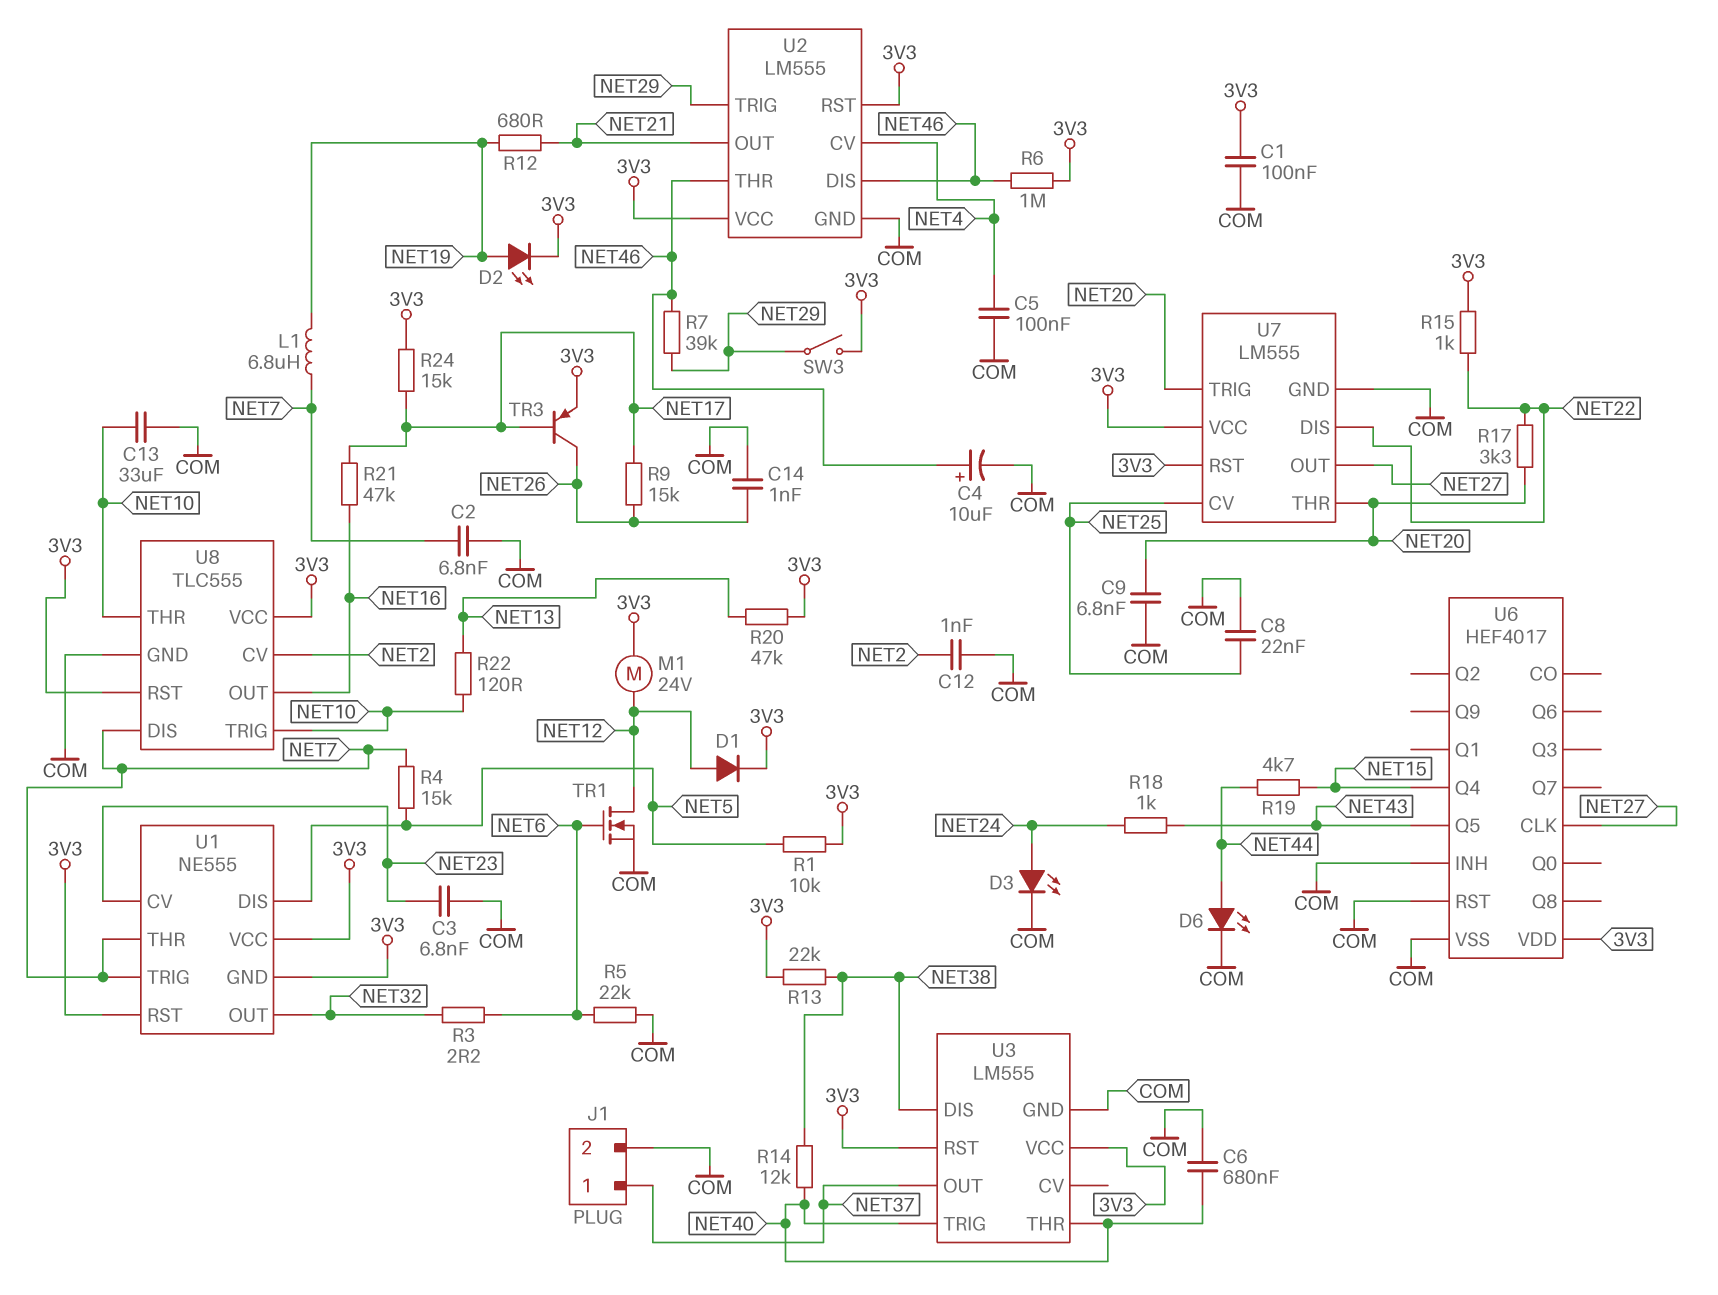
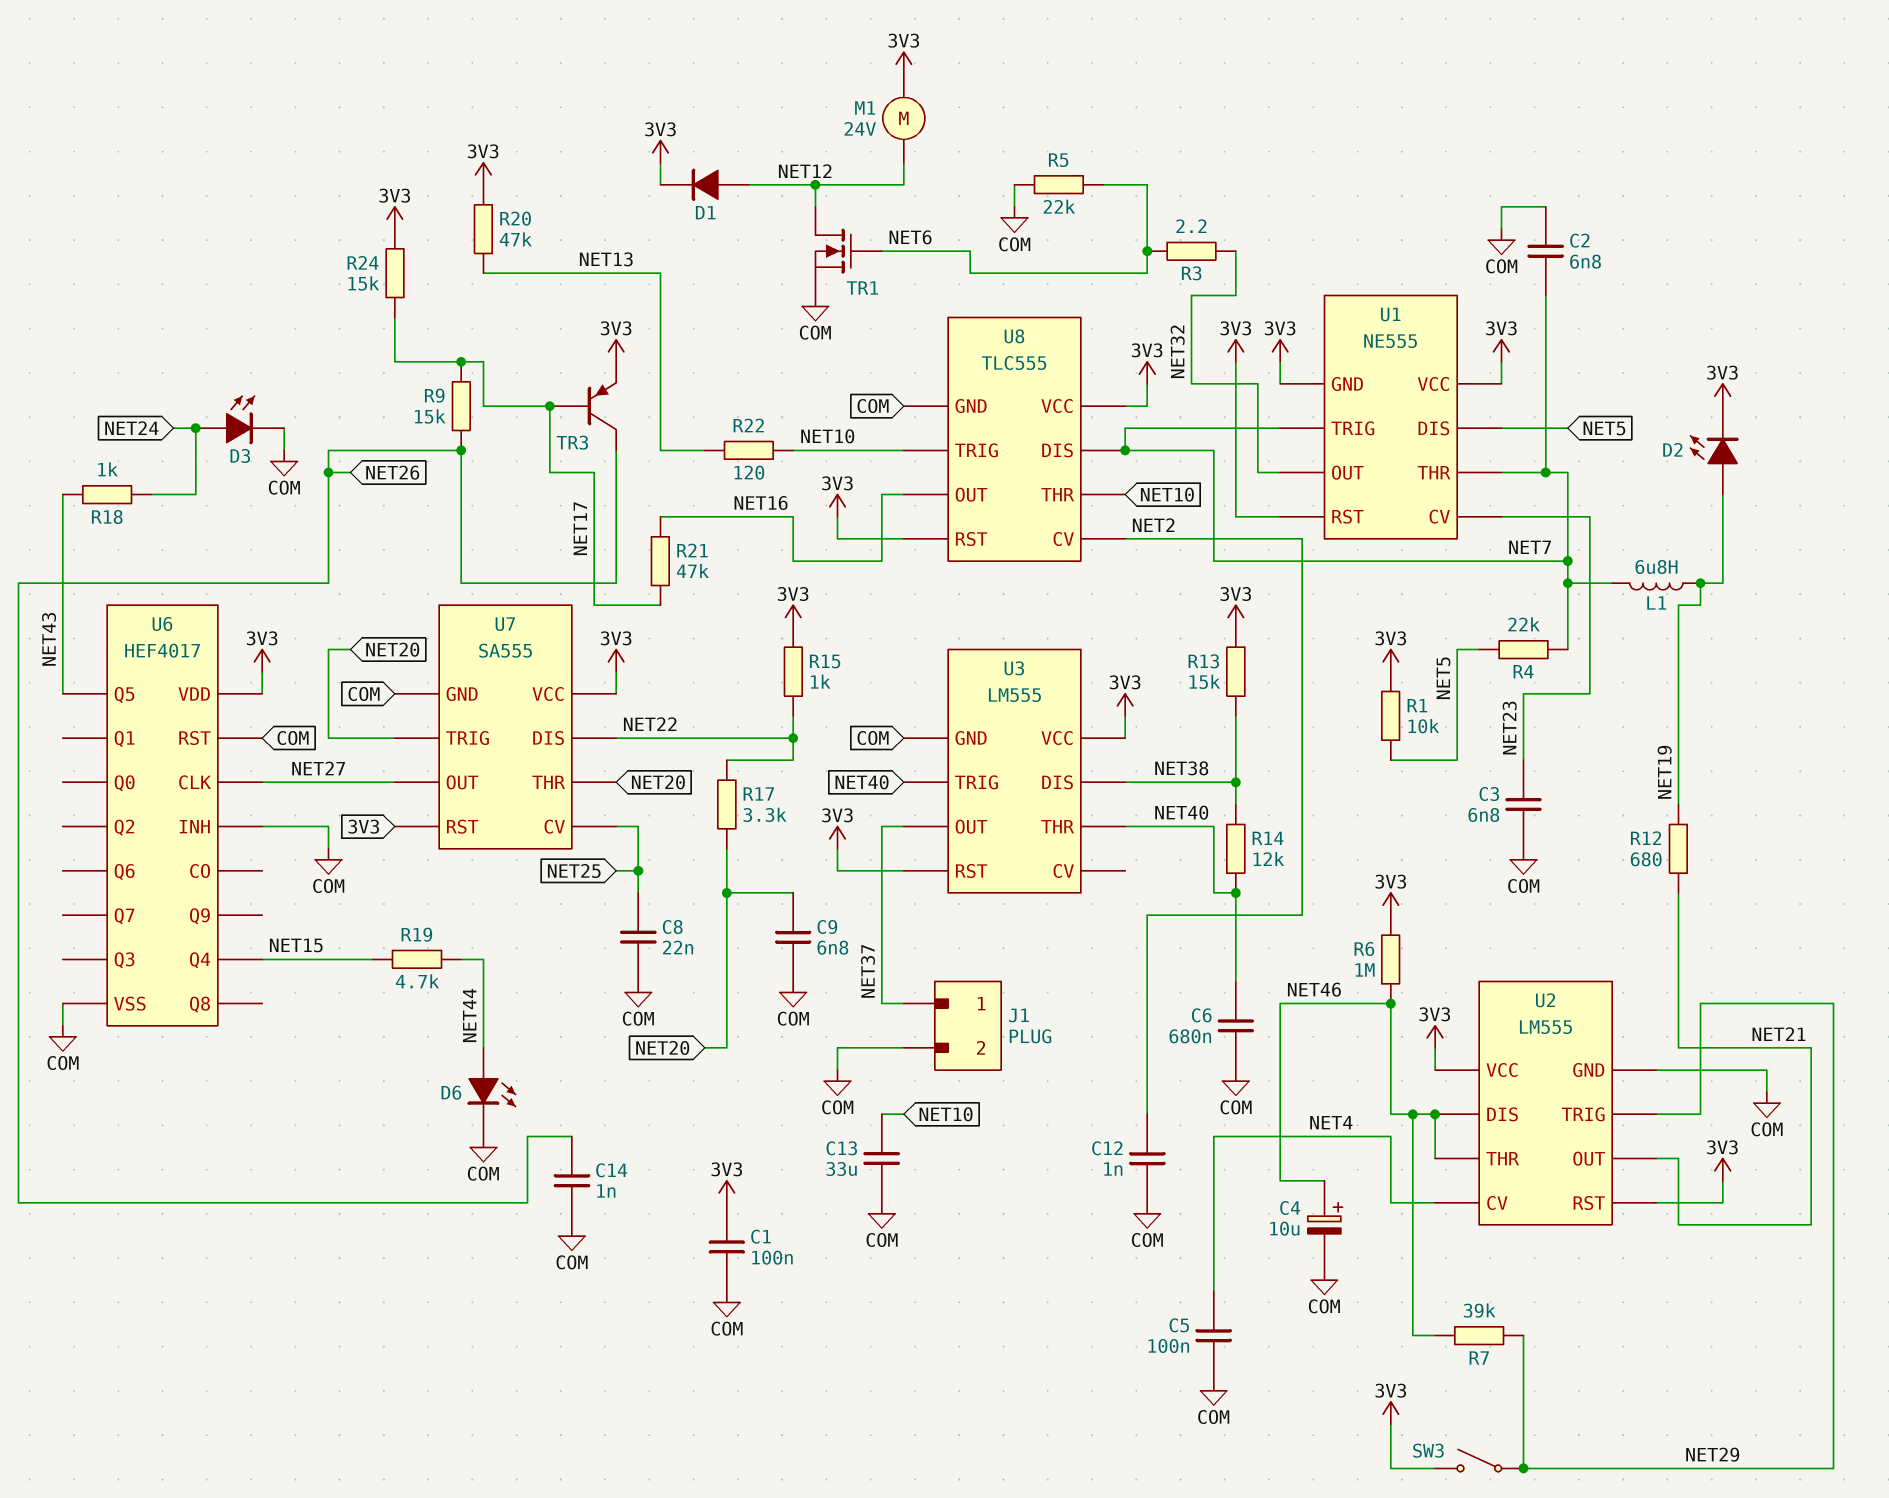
R4: 15k (NET5, NET7) -> 22k (NET5, NET7)
R13: 22k (3V3, NET38) -> 15k (3V3, NET38)
U7: LM555 -> SA555

